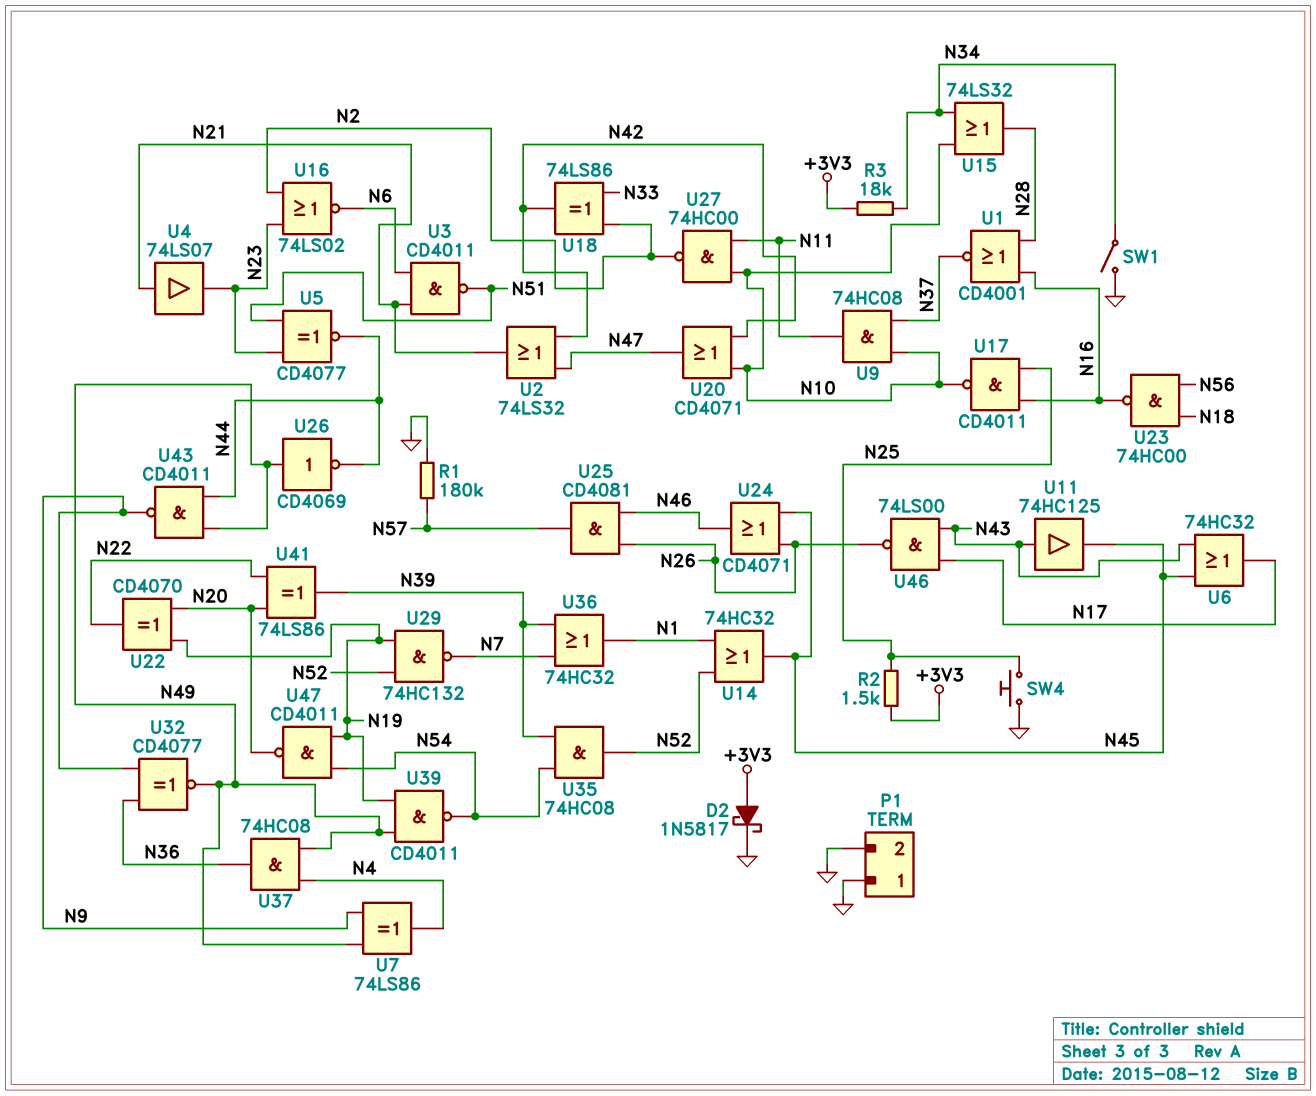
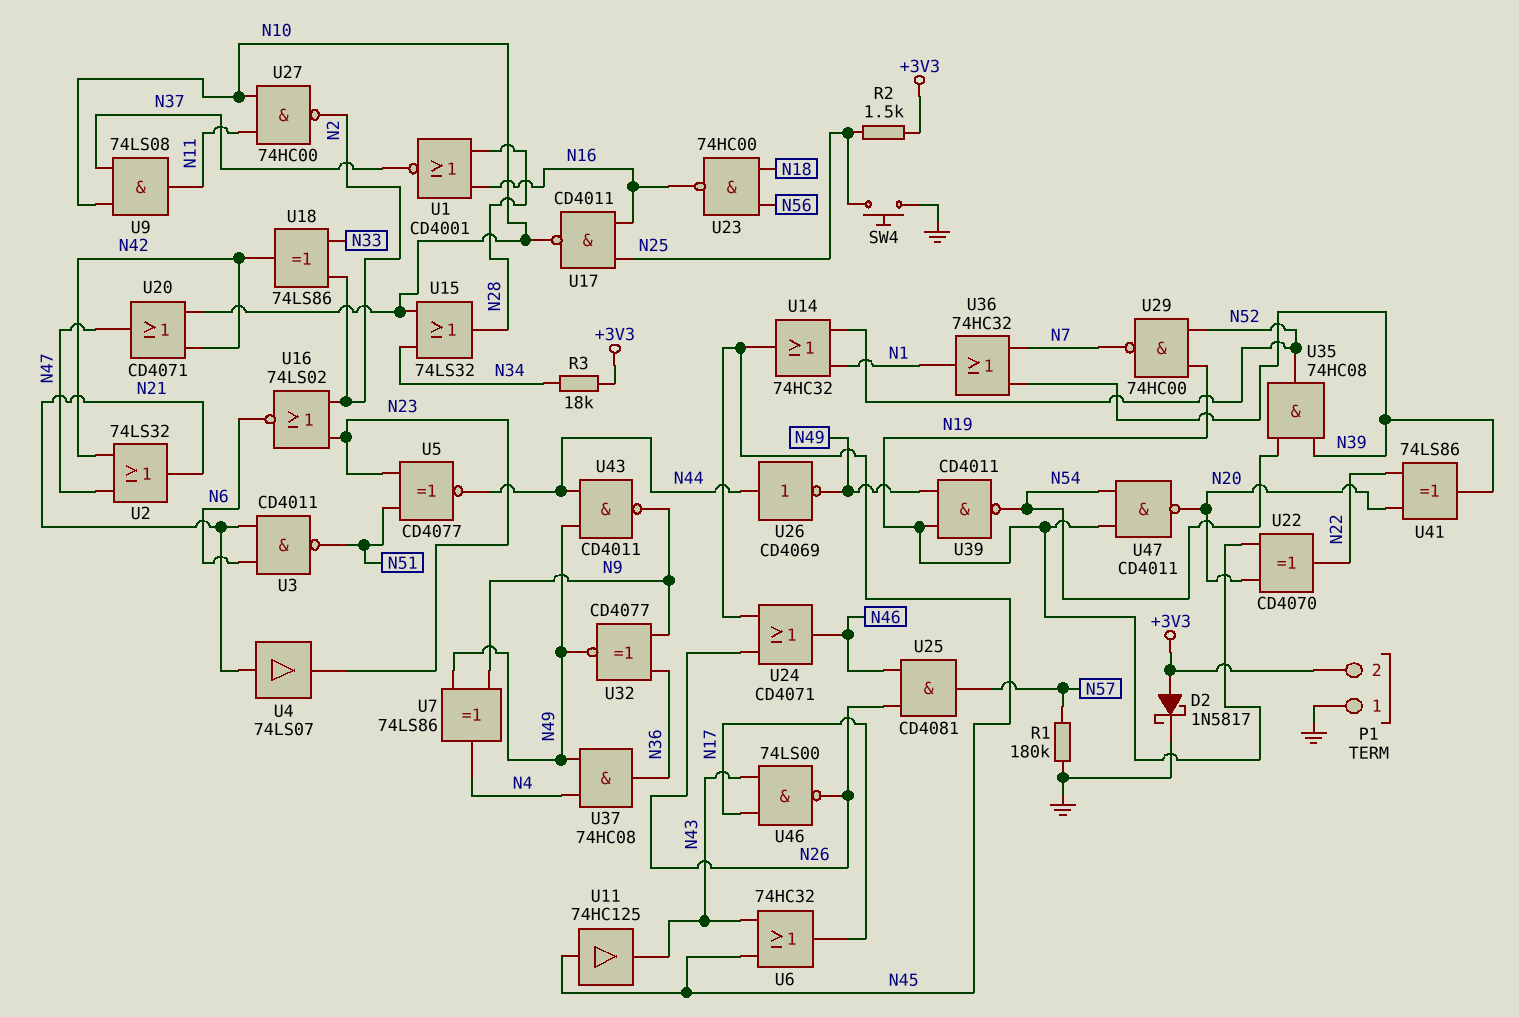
P1 pin 2: GND -> +3V3
SW1: switch (GND, N34) -> none
U9: AND 74HC08 (in N10, in N37, out N11) -> AND 74LS08 (in N10, in N37, out N11)
U11: buffer 74HC125 (in N43, out N45) -> buffer 74HC125 (in N45, out N43)
U26: NOT CD4069 (in N49, out N44) -> NOT CD4069 (in N44, out N49)
U29: NAND 74HC132 (in N19, in N52, out N7) -> NAND 74HC00 (in N19, in N52, out N7)

